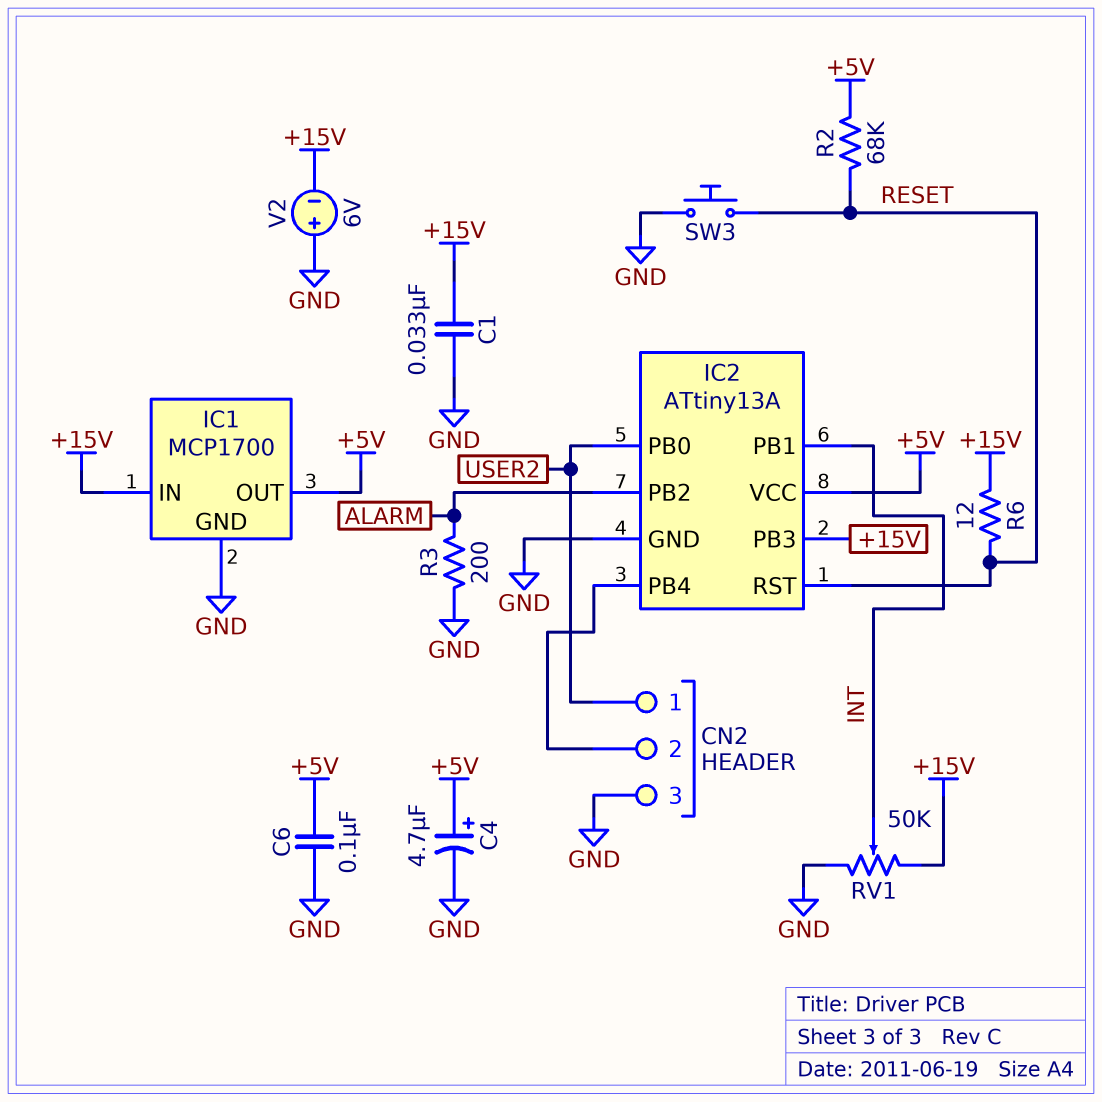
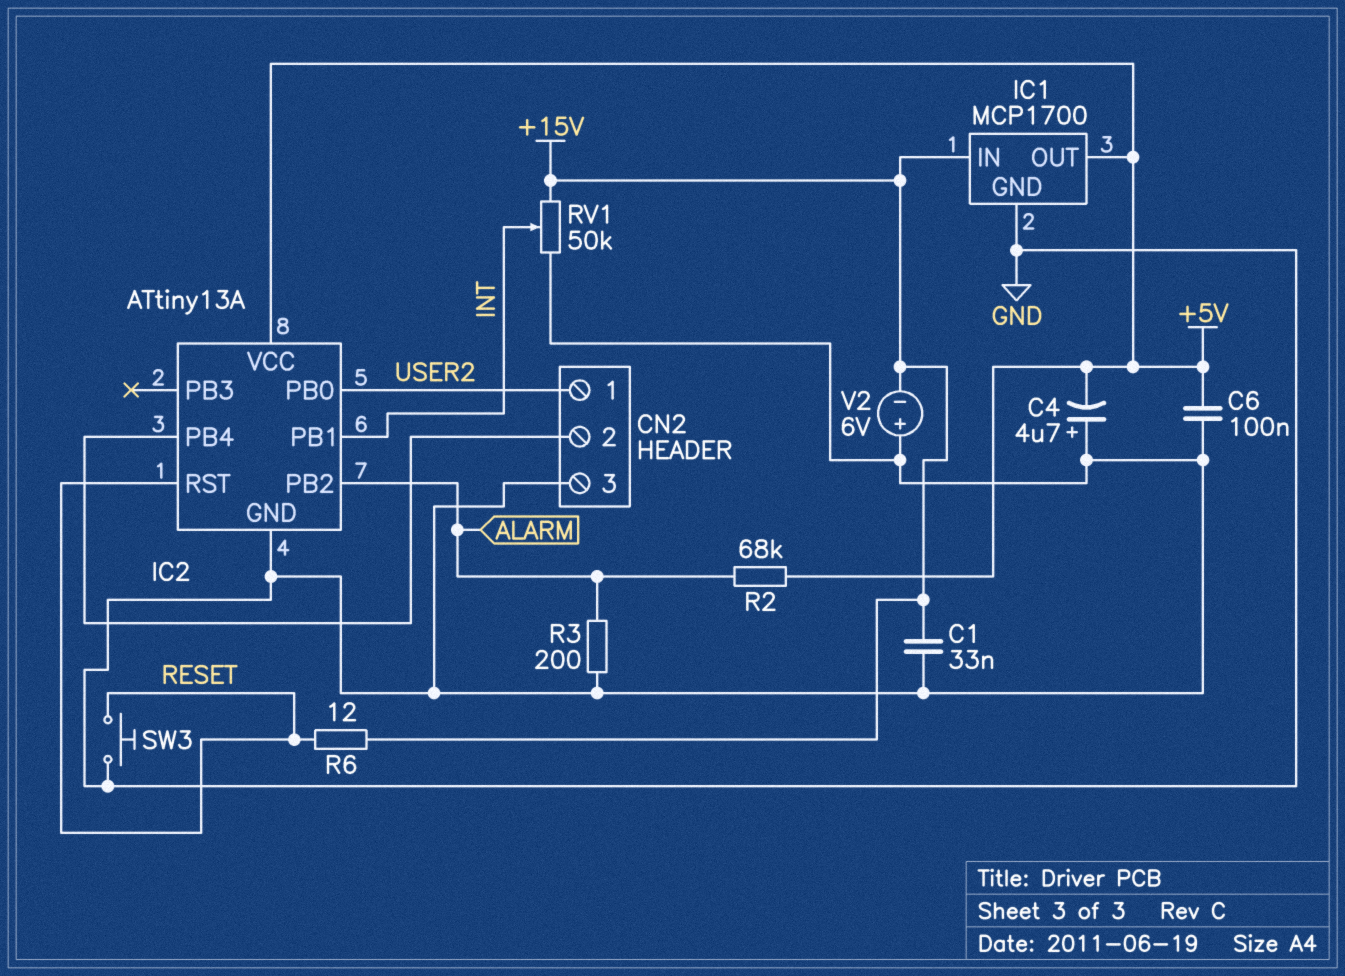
C4: 4.7uF (plus +5V, minus GND) -> 4.7uF (plus GND, minus +5V)
IC2 pin PB3: +15V -> none
R2: 68k (+5V, RESET) -> 68k (+5V, ALARM)

